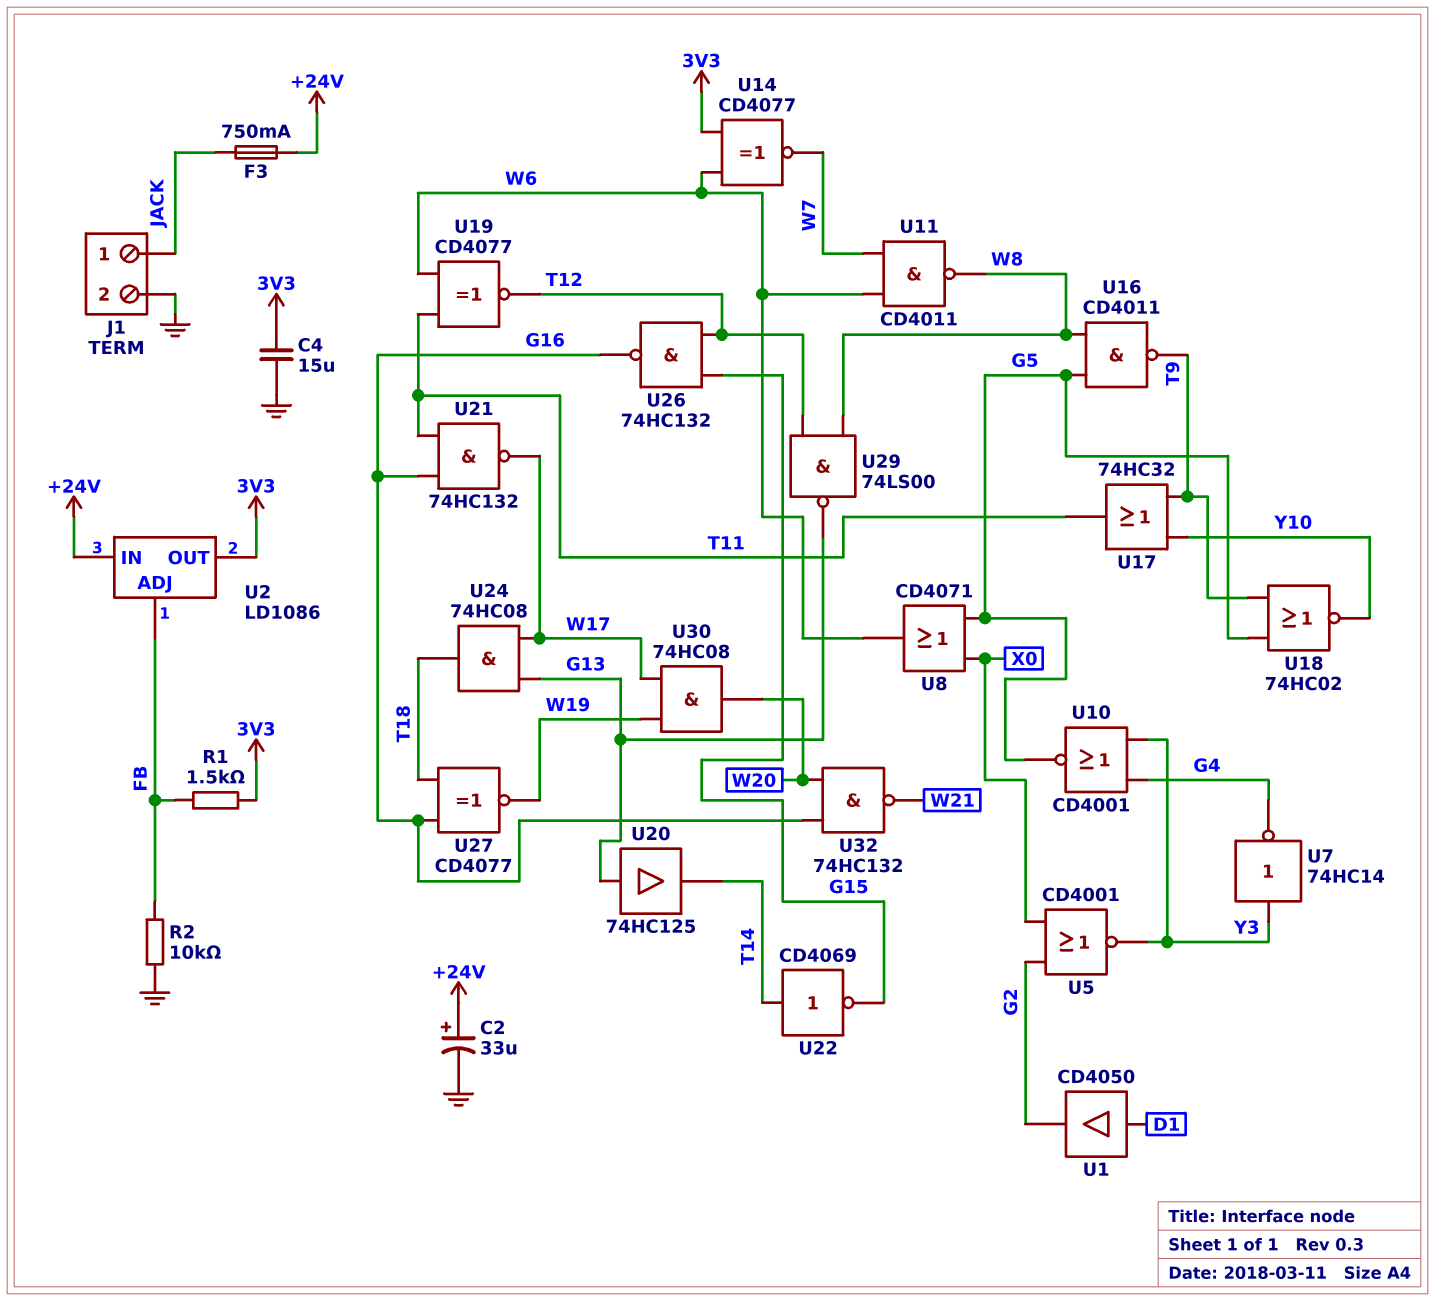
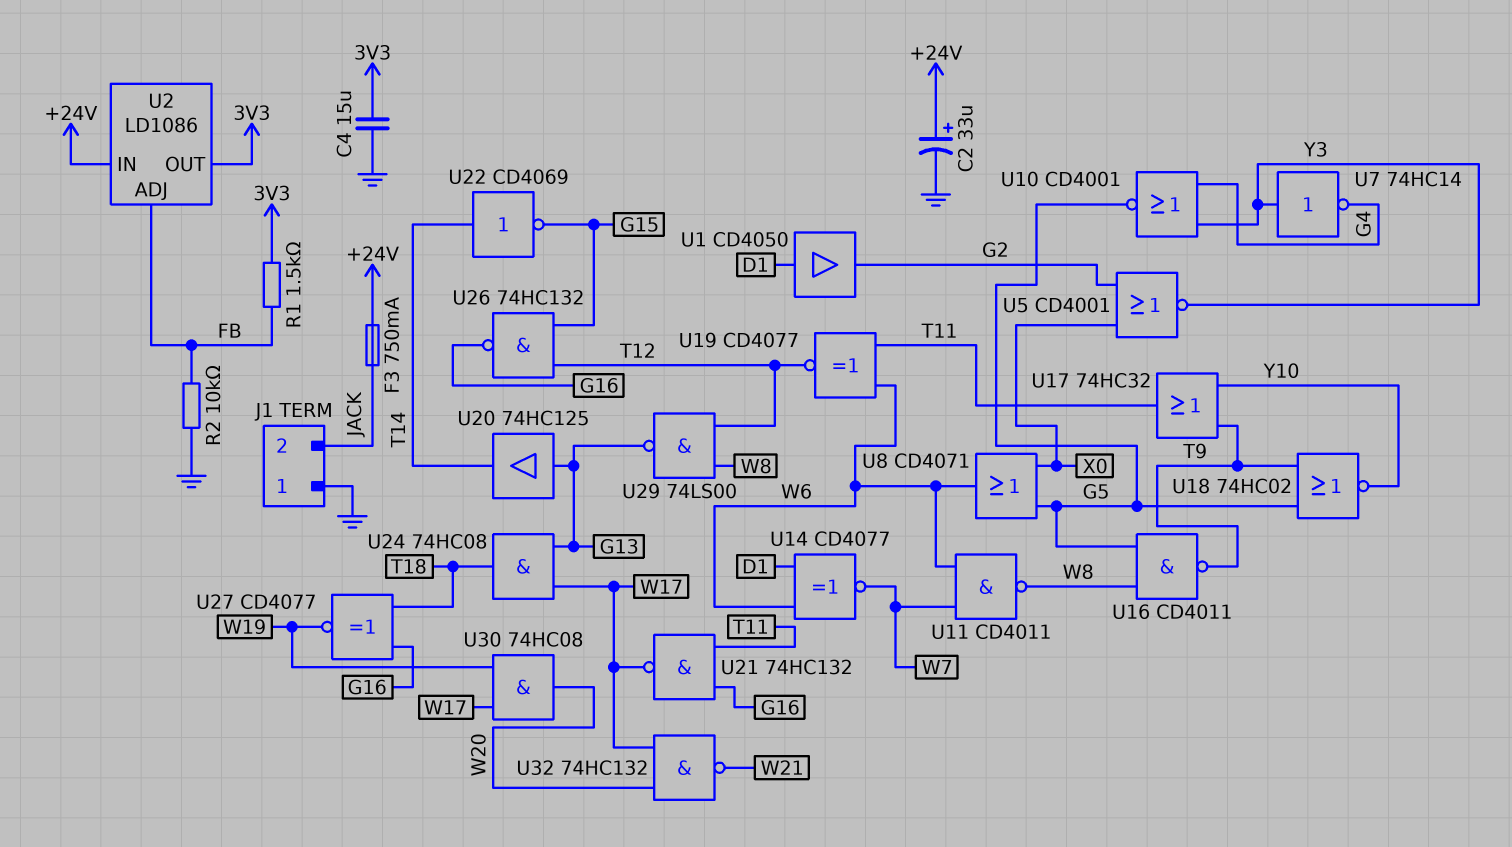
J1 pin 1: JACK -> GND
J1 pin 2: GND -> JACK
U14: XNOR CD4077 (in 3V3, in W6, out W7) -> XNOR CD4077 (in D1, in W6, out W7)
U32: NAND 74HC132 (in G16, in W20, out W21) -> NAND 74HC132 (in W17, in W20, out W21)

